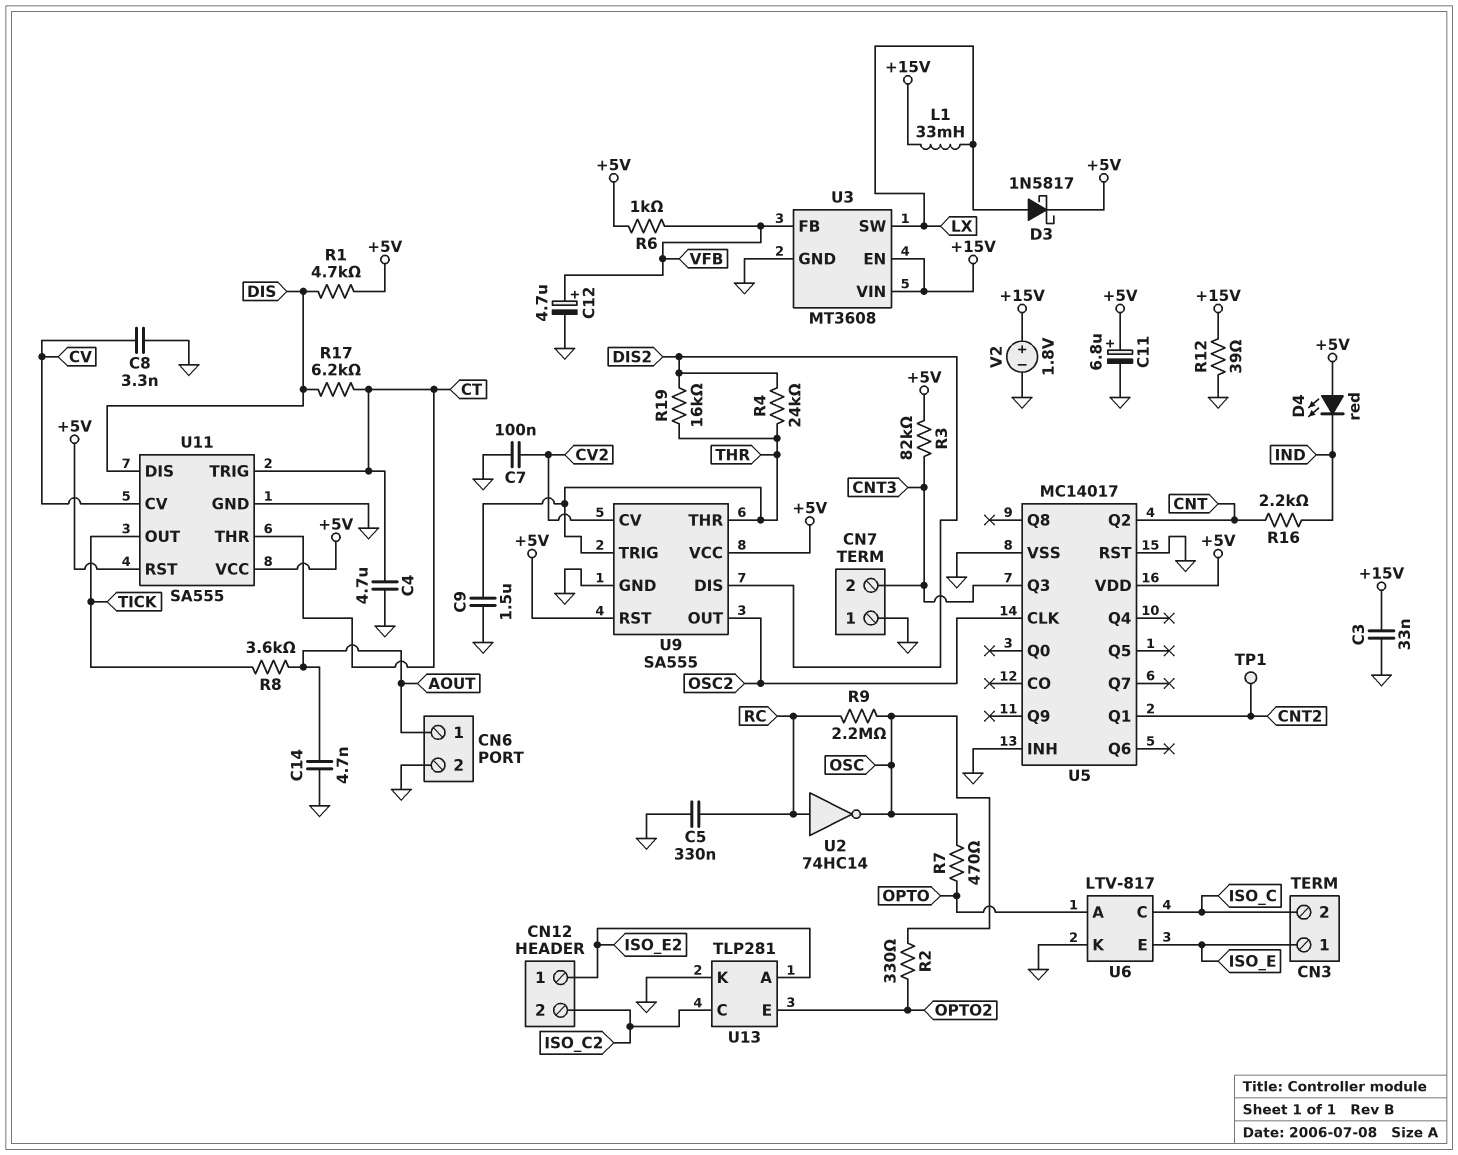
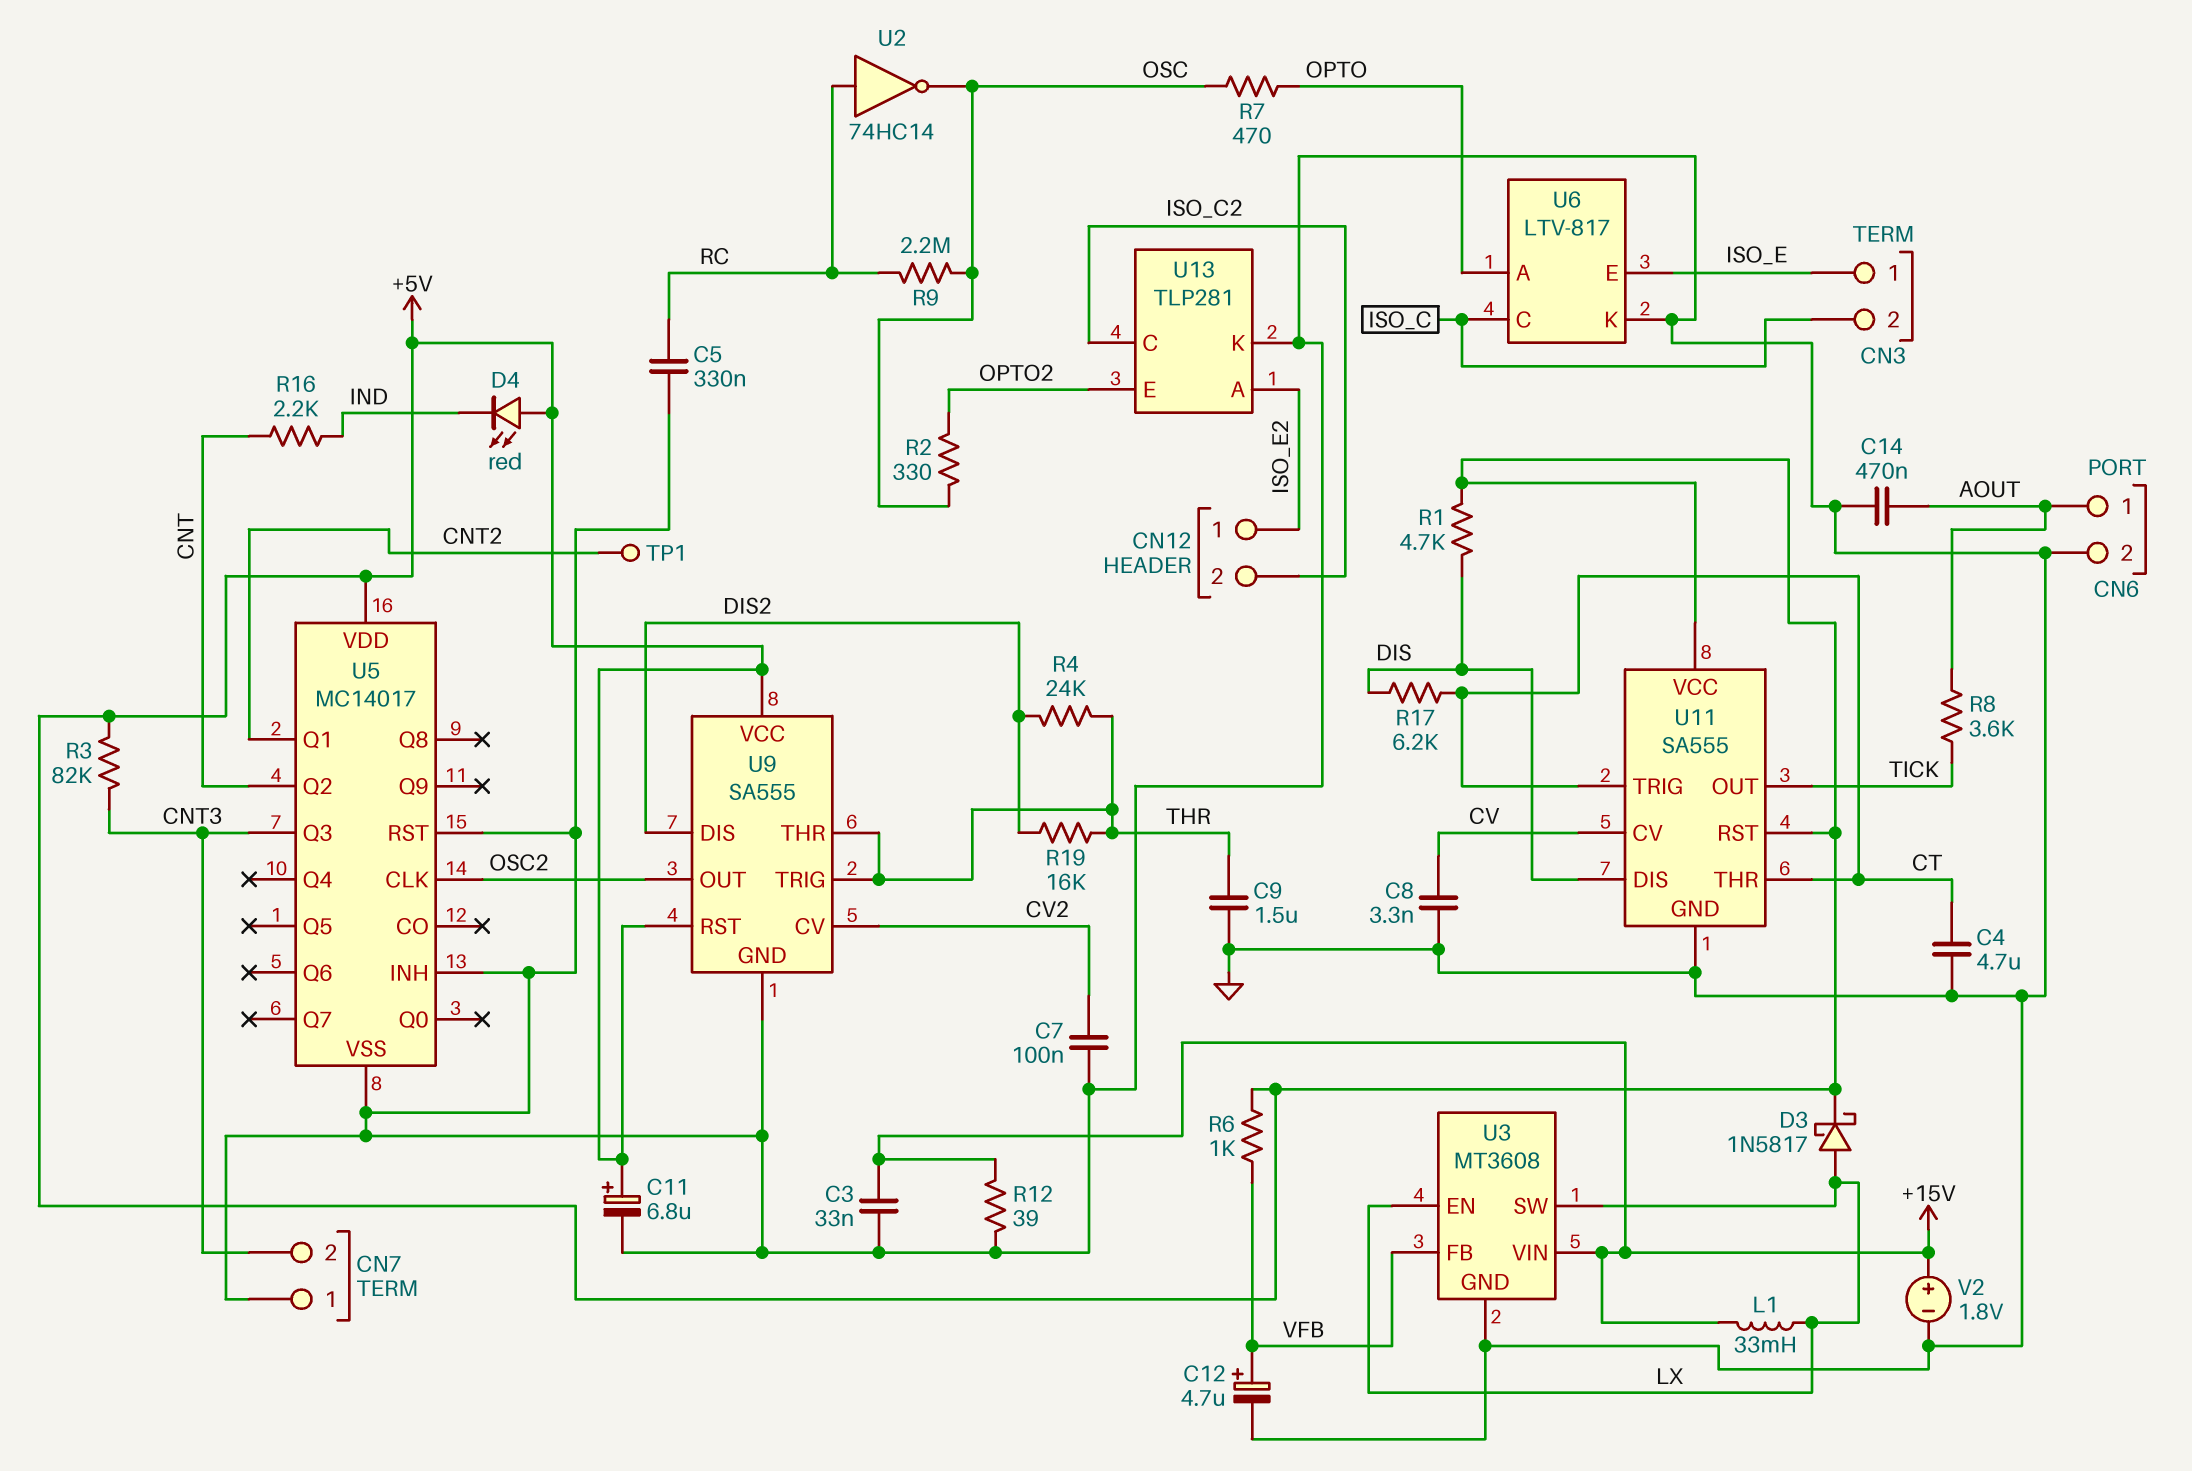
C14: 4.7nF (AOUT, GND) -> 470nF (AOUT, GND)
U3 pin EN: +15V -> LX

